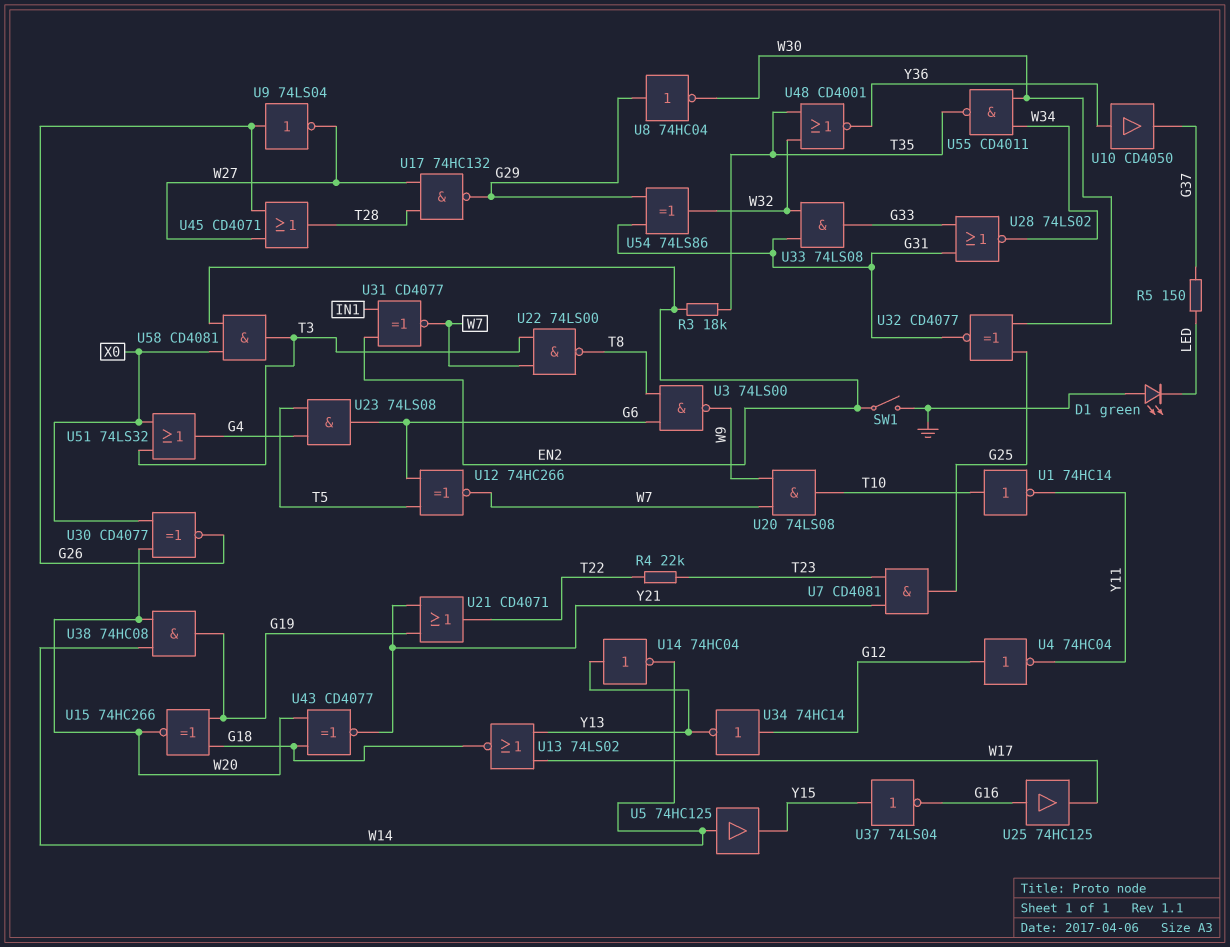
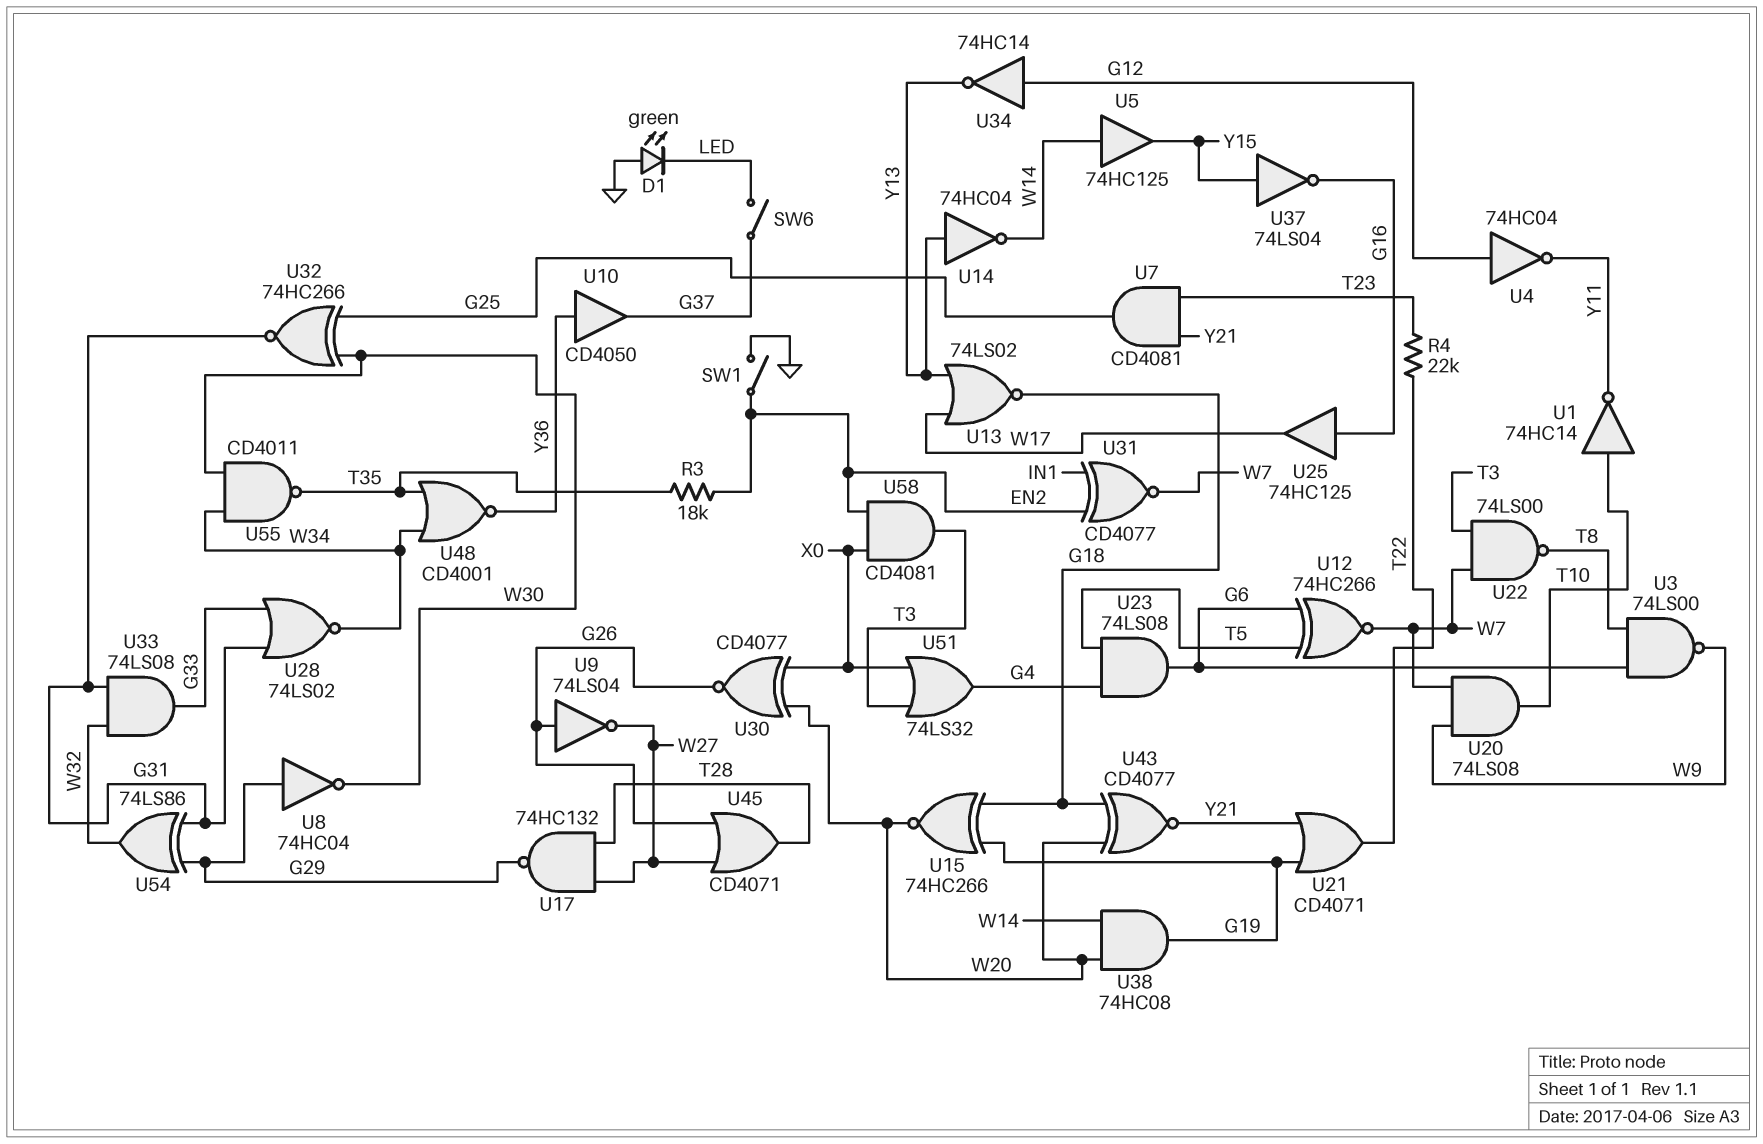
R5: 150 (G37, LED) -> none
SW6: none -> switch (G37, LED)
U32: XNOR CD4077 (in G25, in W30, out G31) -> XNOR 74HC266 (in G25, in W30, out G31)
U48: NOR CD4001 (in T35, in W32, out Y36) -> NOR CD4001 (in T35, in W34, out Y36)

